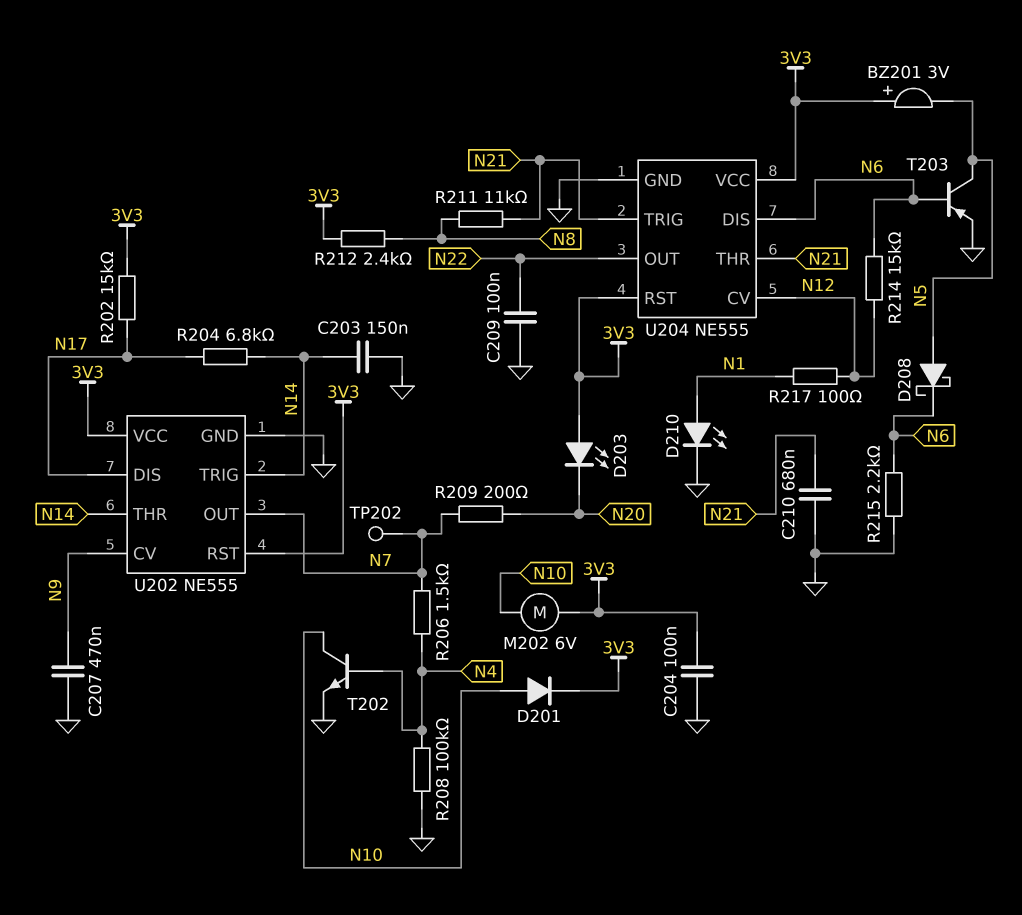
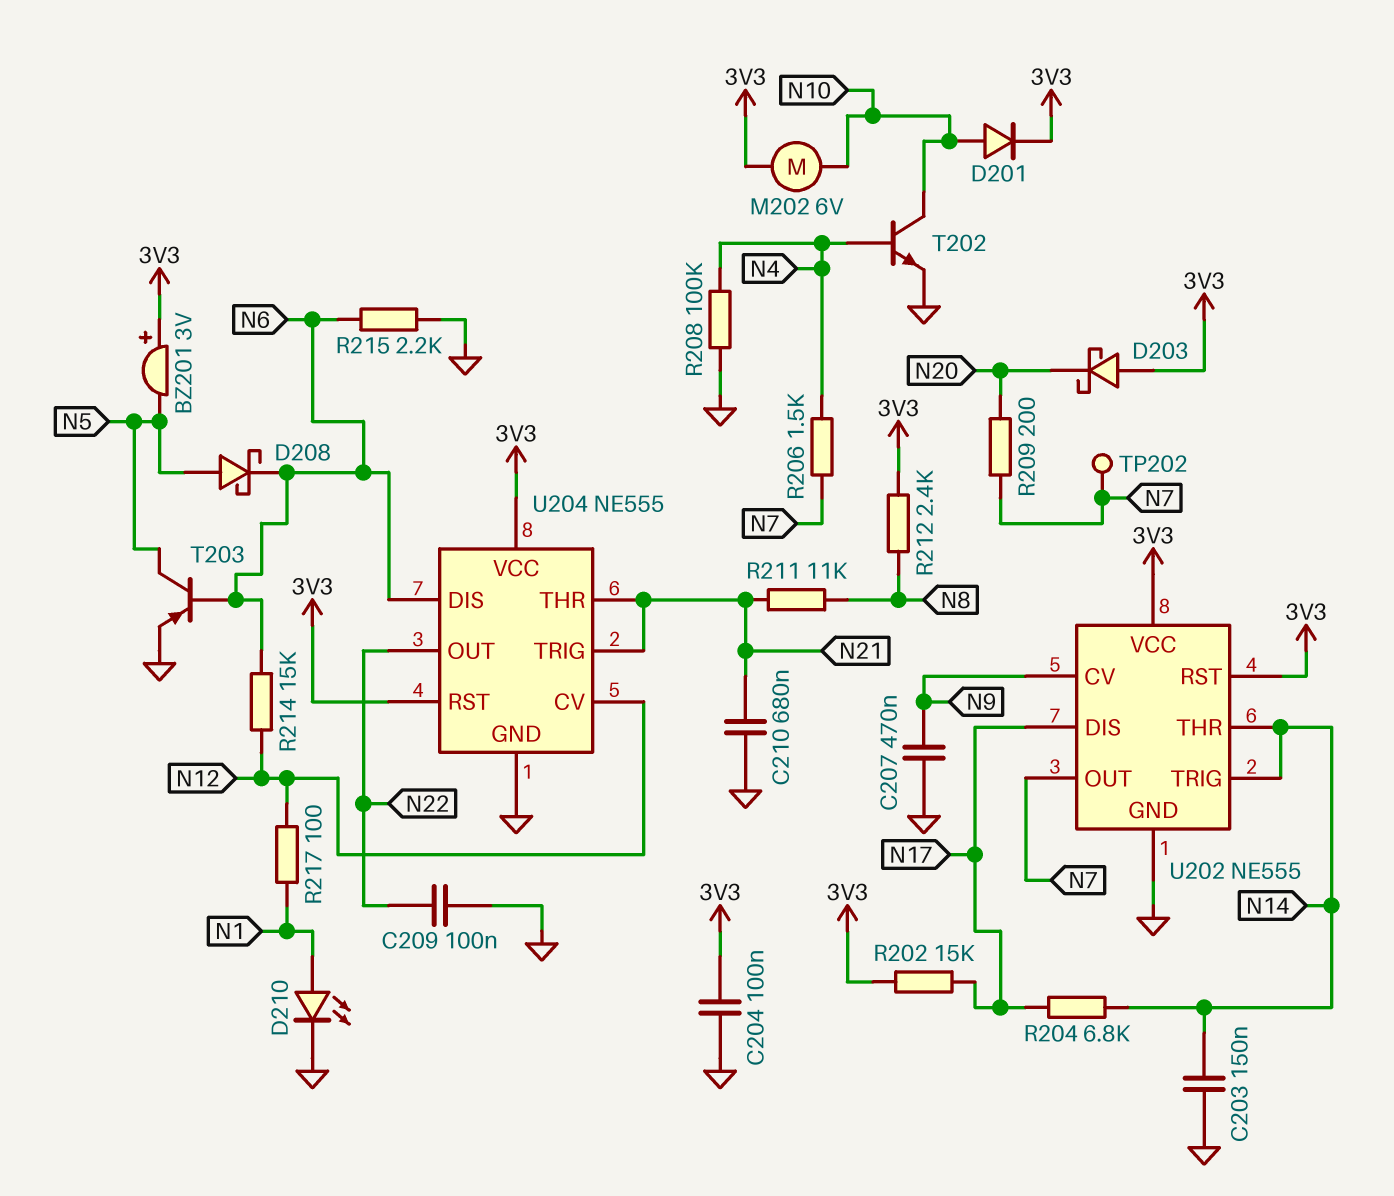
D203: LED (A 3V3, K N20) -> schottky (A 3V3, K N20)

